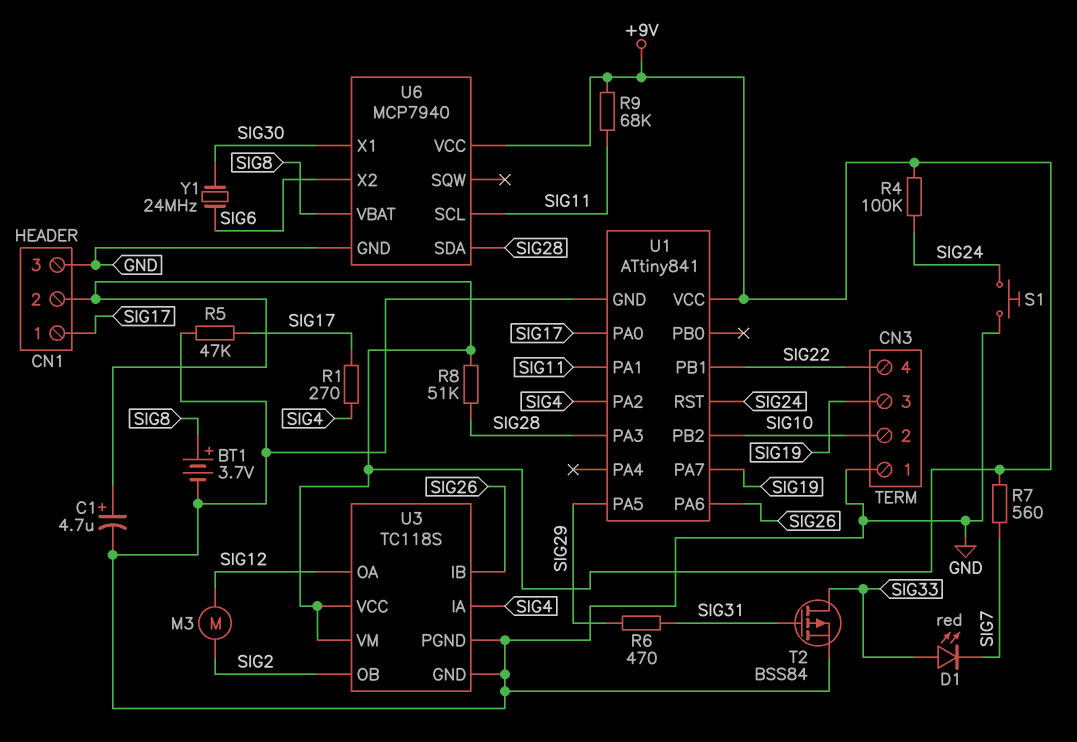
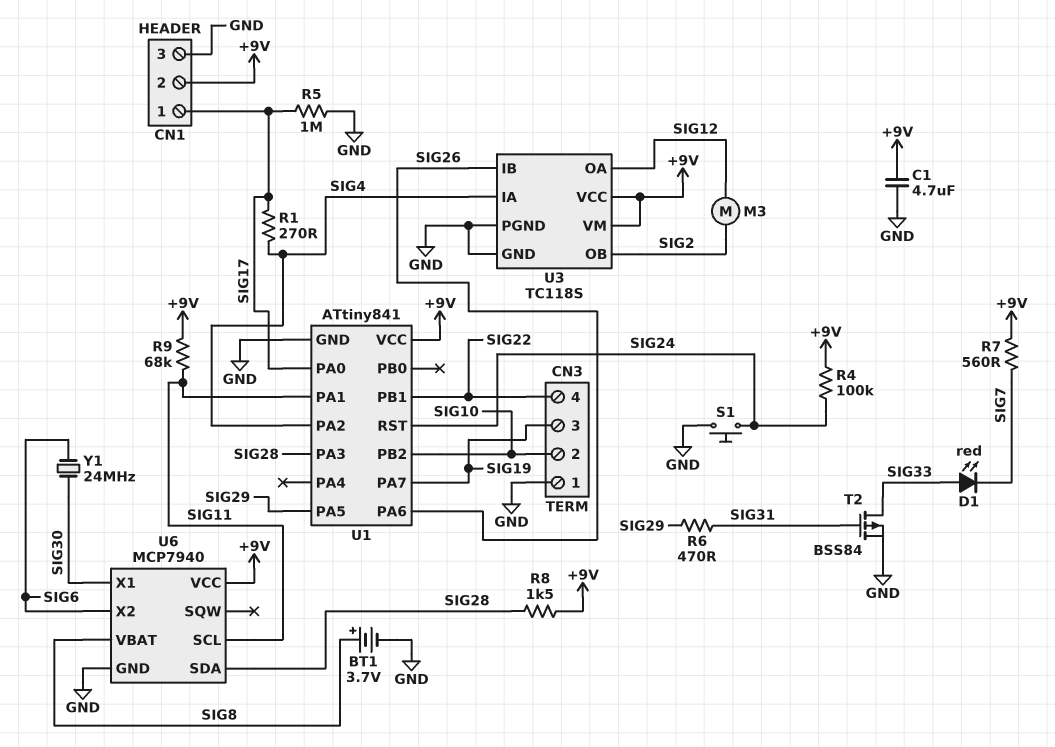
C1: 4.7uF (plus +9V, minus GND) -> 4.7uF (+9V, GND)
R5: 47k (GND, SIG17) -> 1M (GND, SIG17)
R8: 51k (+9V, SIG28) -> 1.5k (+9V, SIG28)

